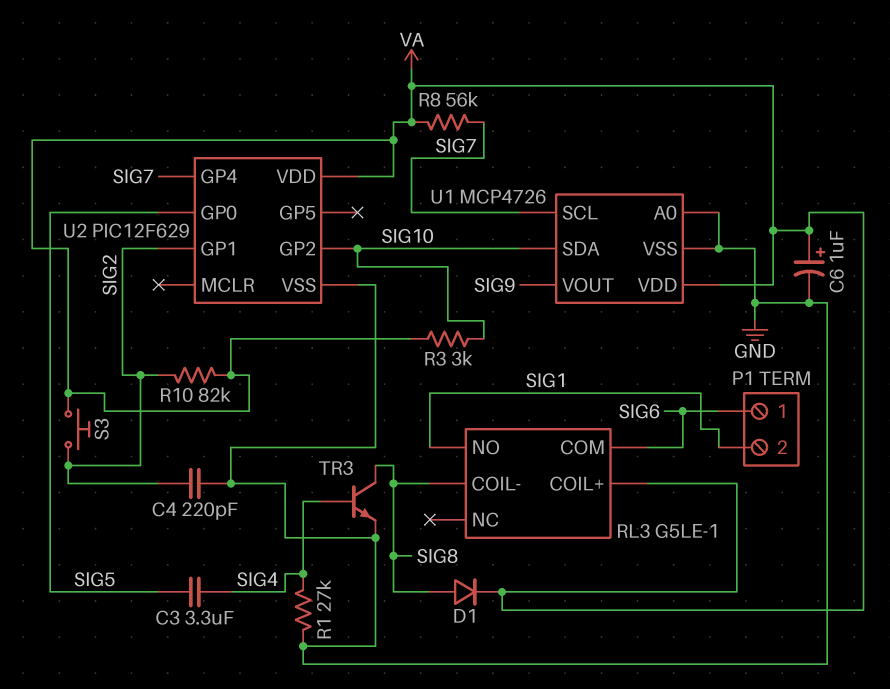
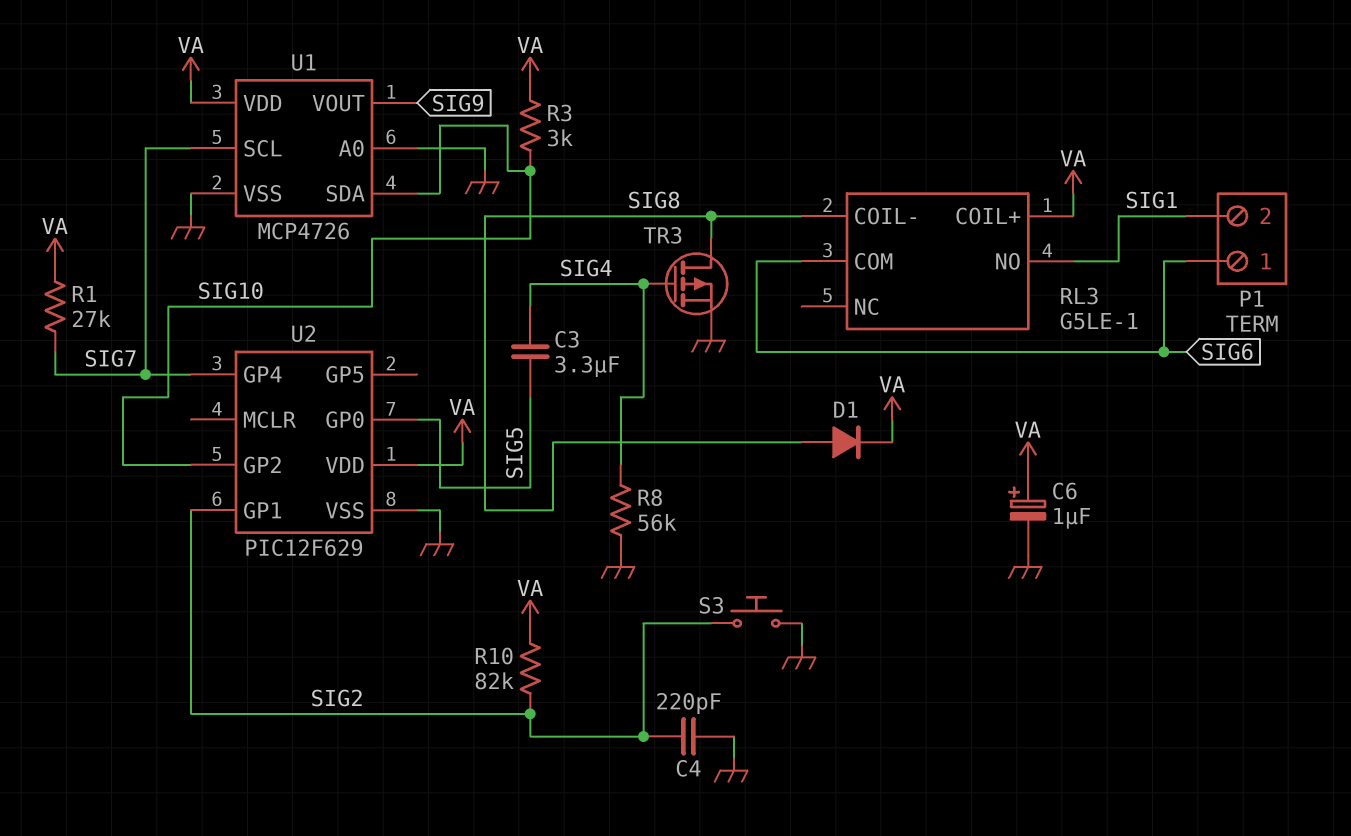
R1: 27k (GND, SIG4) -> 27k (SIG7, VA)
R8: 56k (SIG7, VA) -> 56k (GND, SIG4)
S3: button (SIG2, VA) -> button (GND, SIG2)
TR3: NPN (B SIG4, C SIG8, E GND) -> PMOS (G SIG4, D SIG8, S GND)

